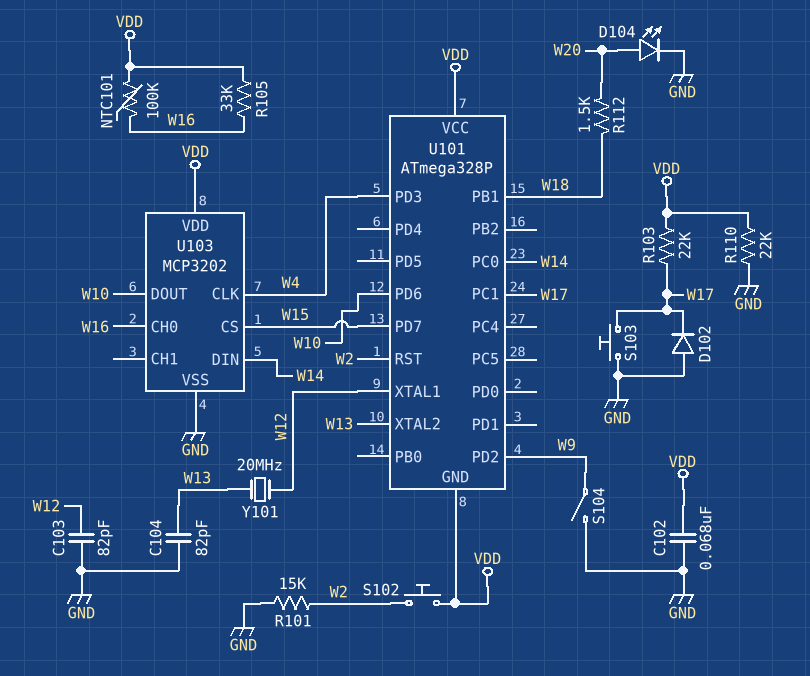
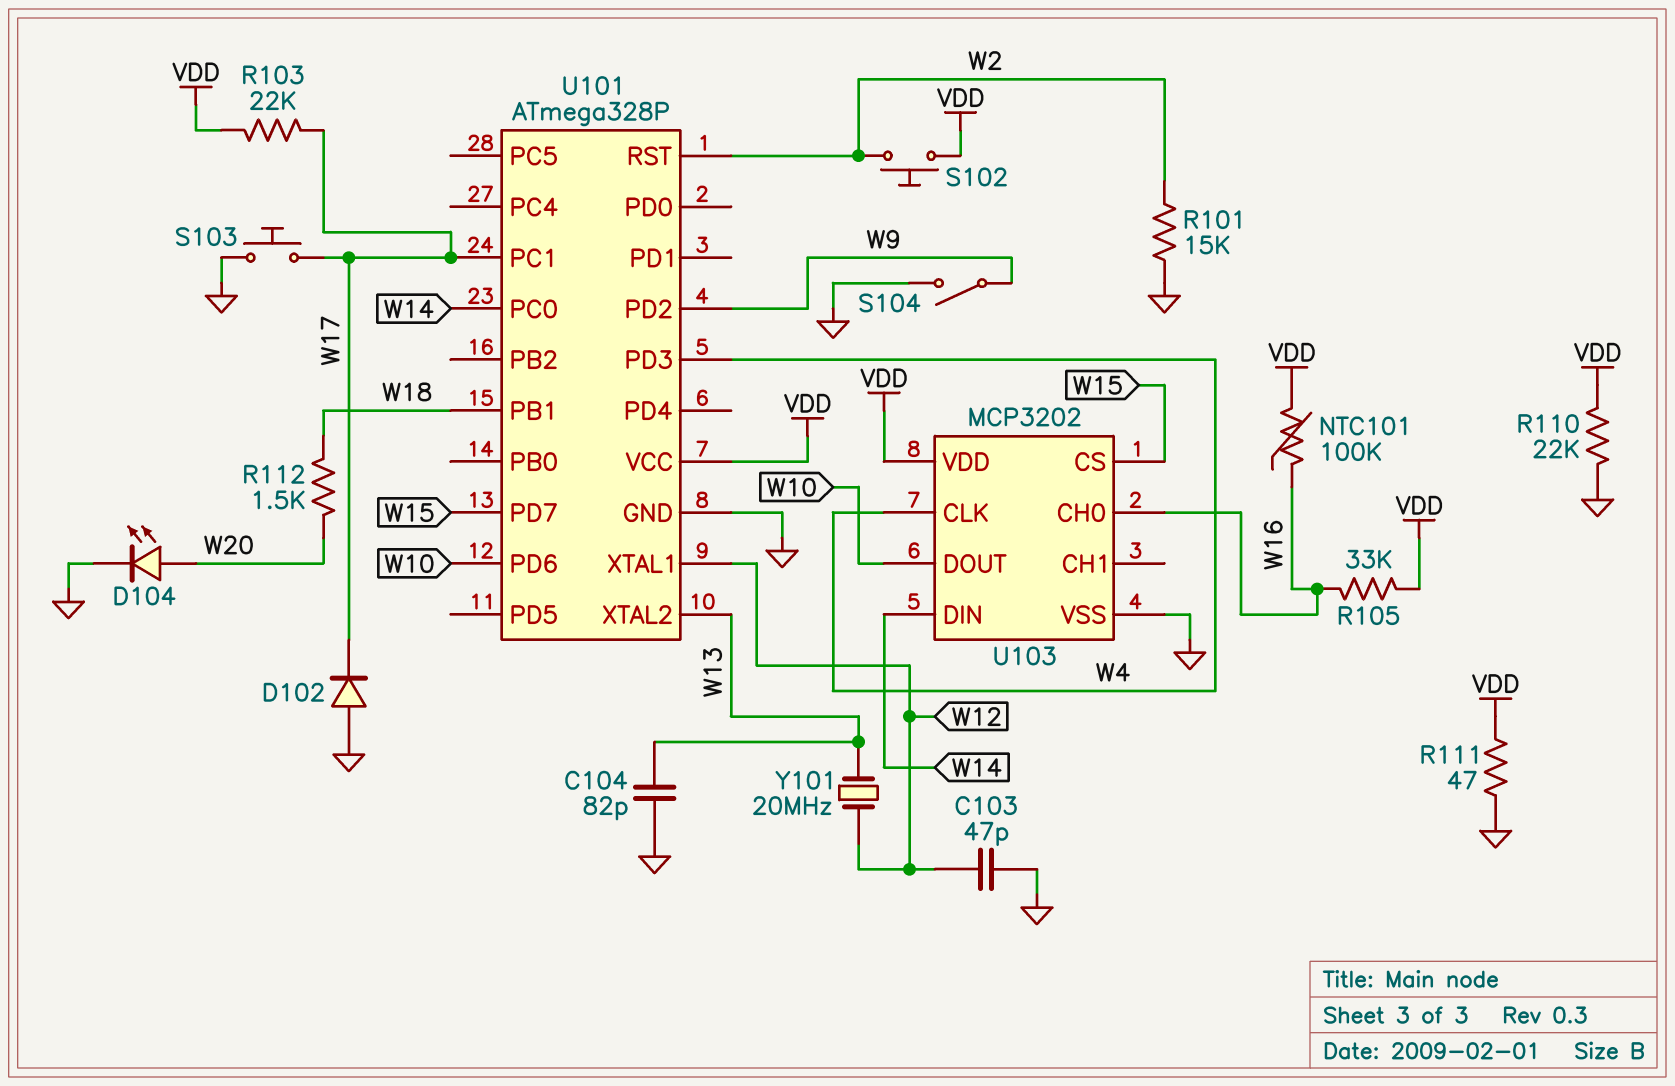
C102: 68nF (GND, VDD) -> none
C103: 82pF (GND, W12) -> 47pF (GND, W12)
R111: none -> 47 (GND, VDD)
U101 pin GND: VDD -> GND

